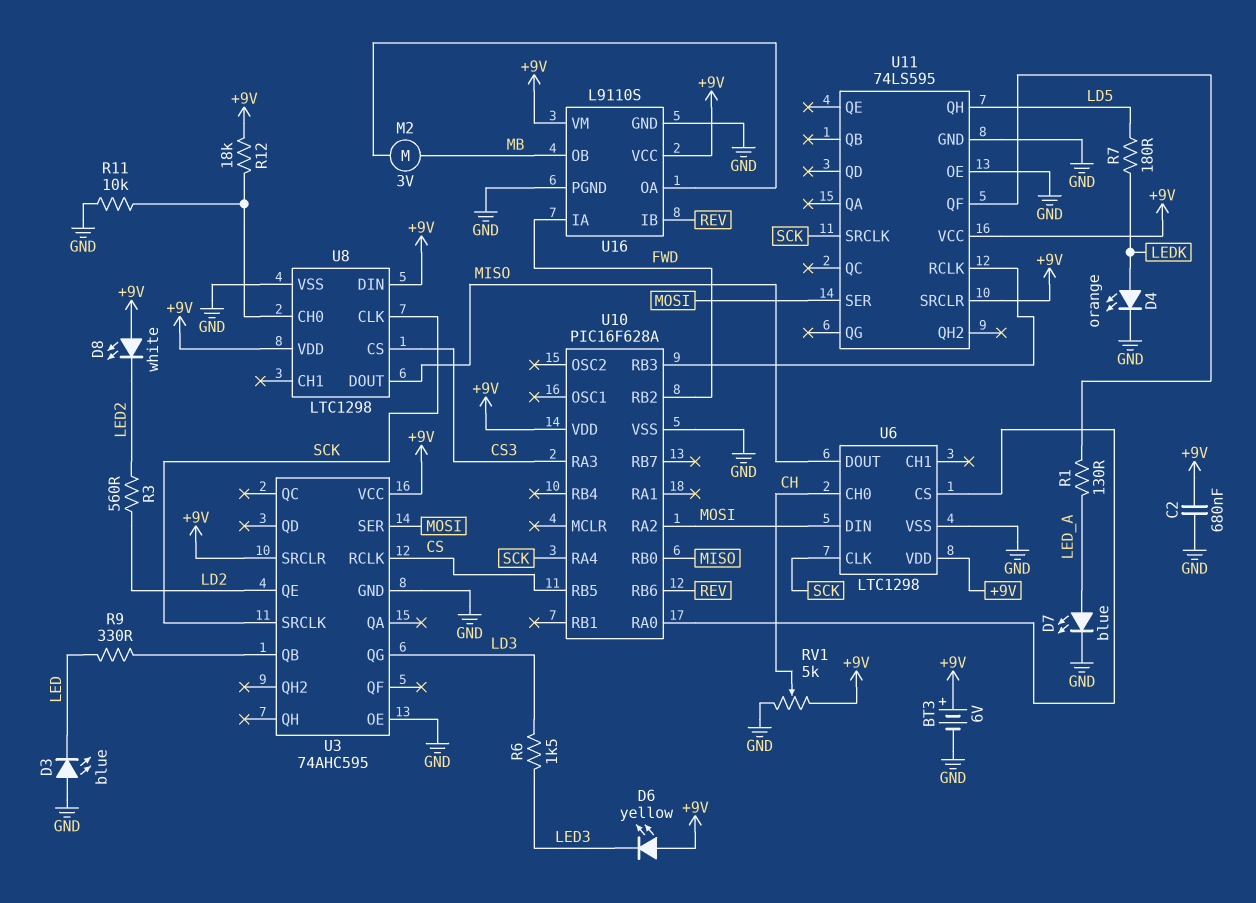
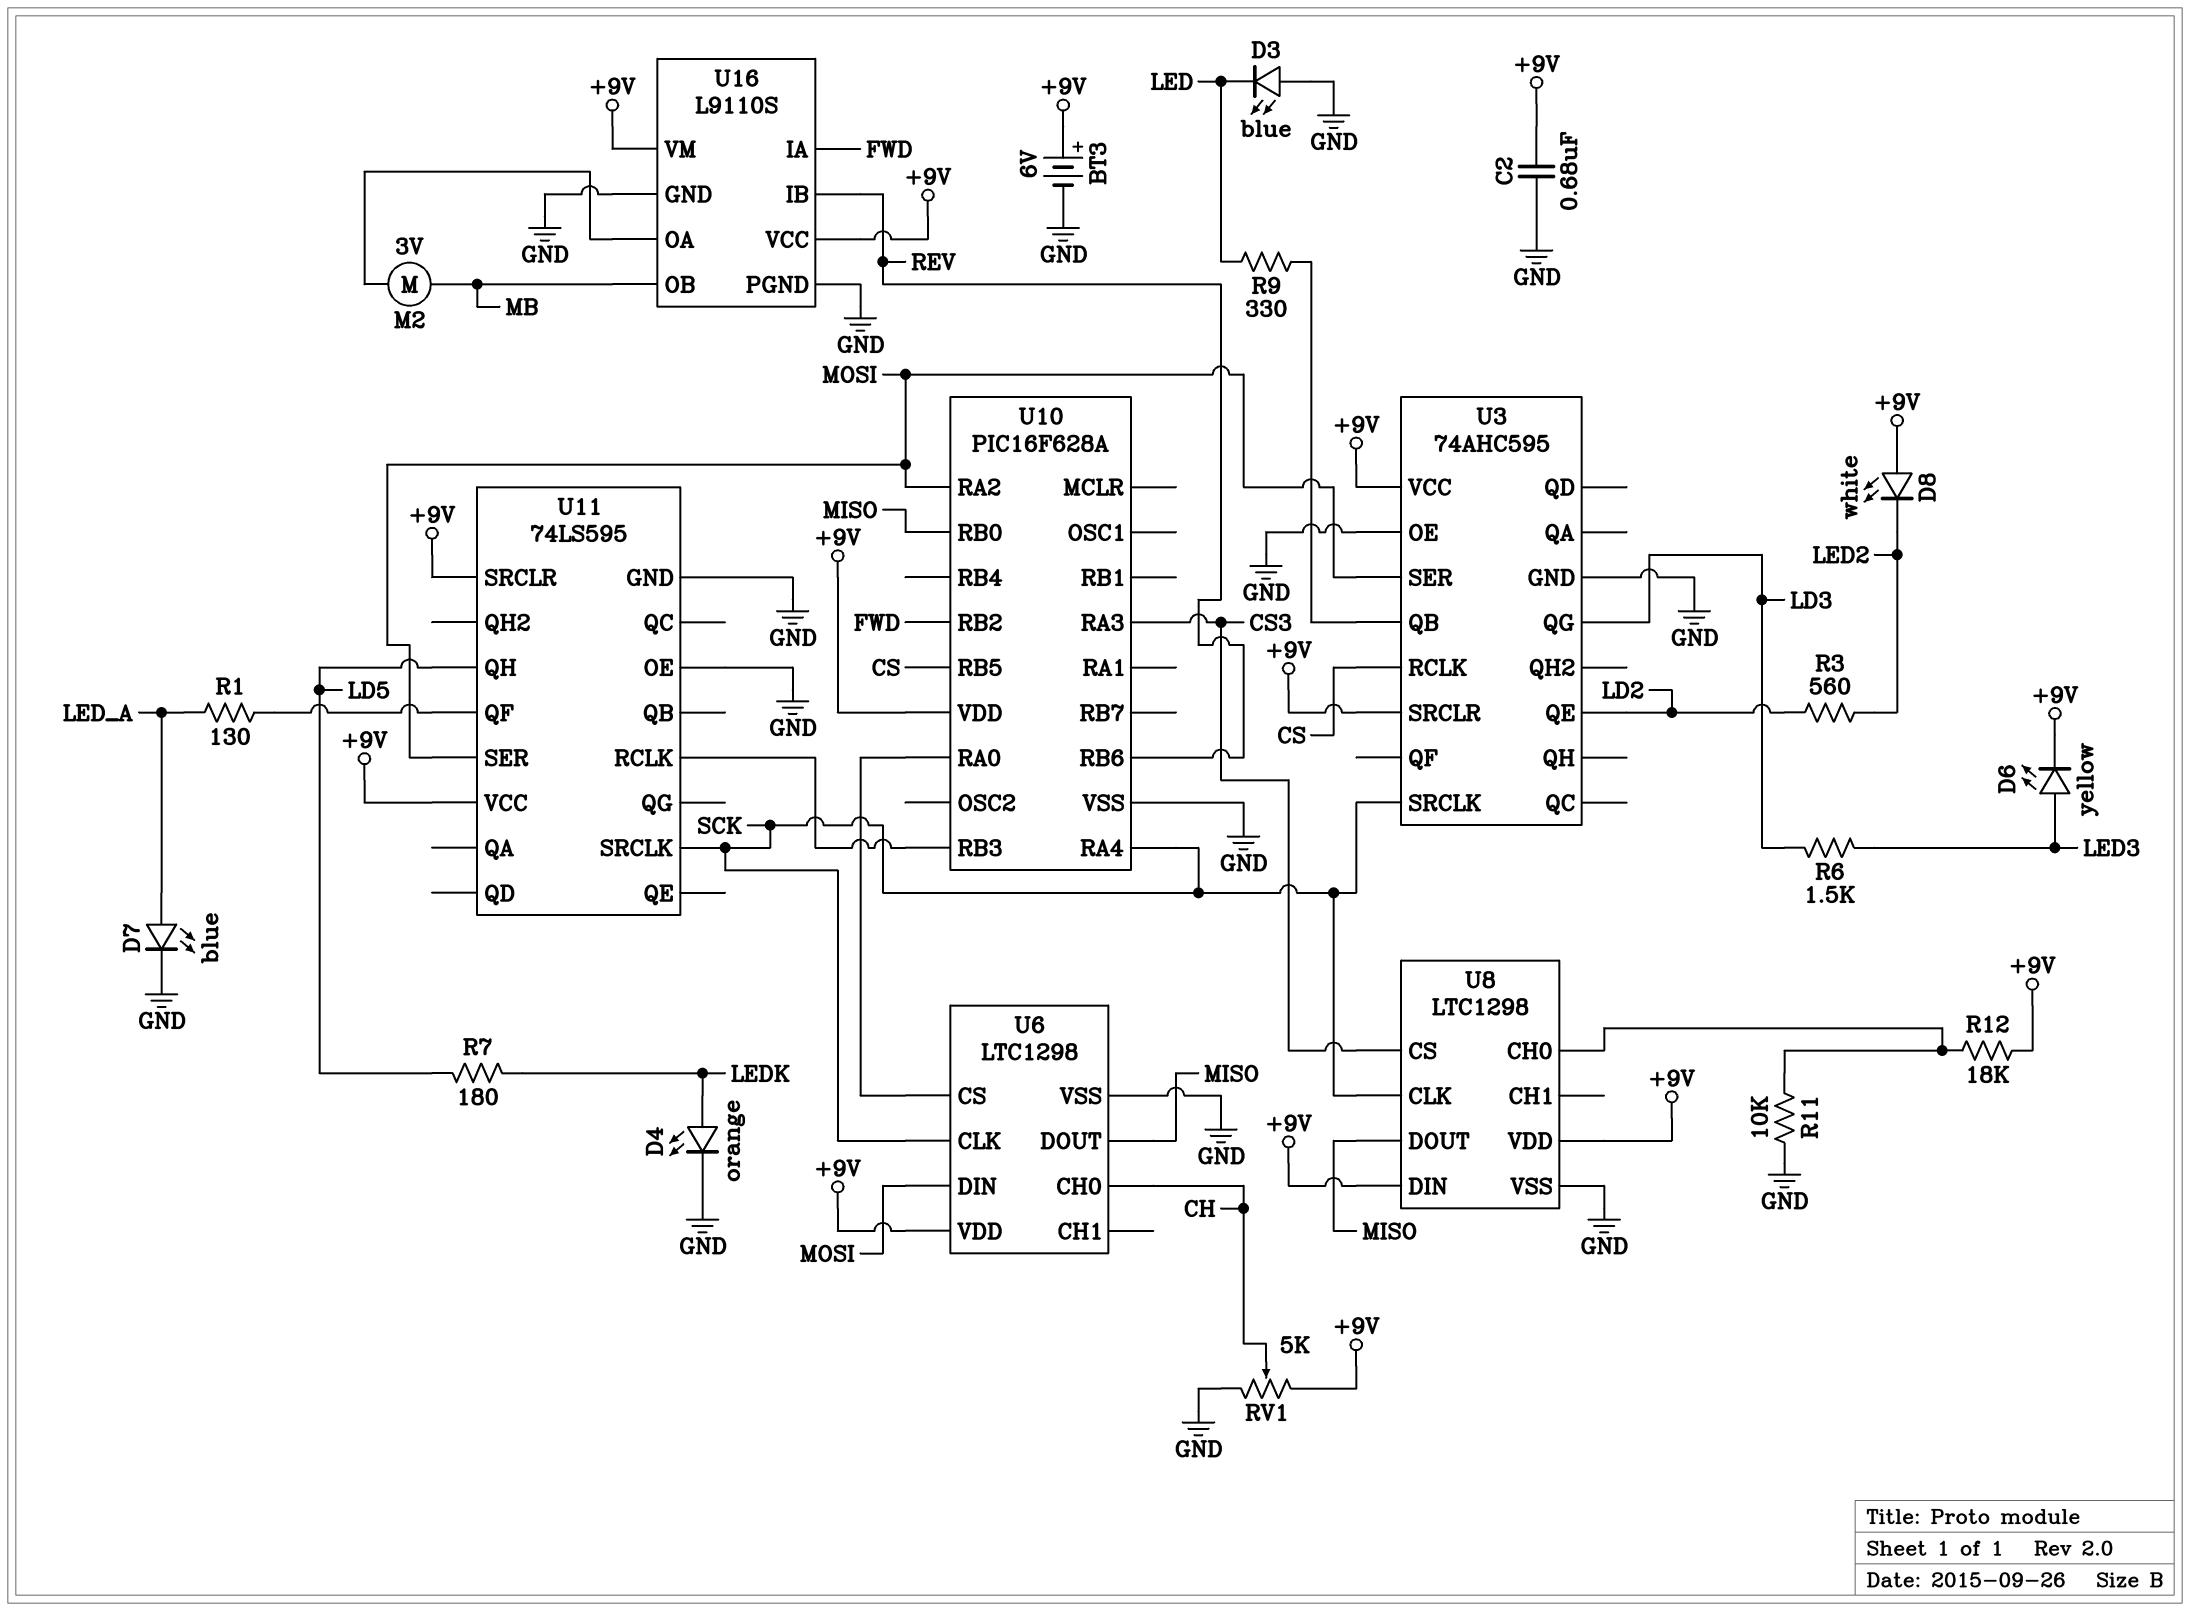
D6: LED yellow (A +9V, K LED3) -> LED yellow (A LED3, K +9V)

